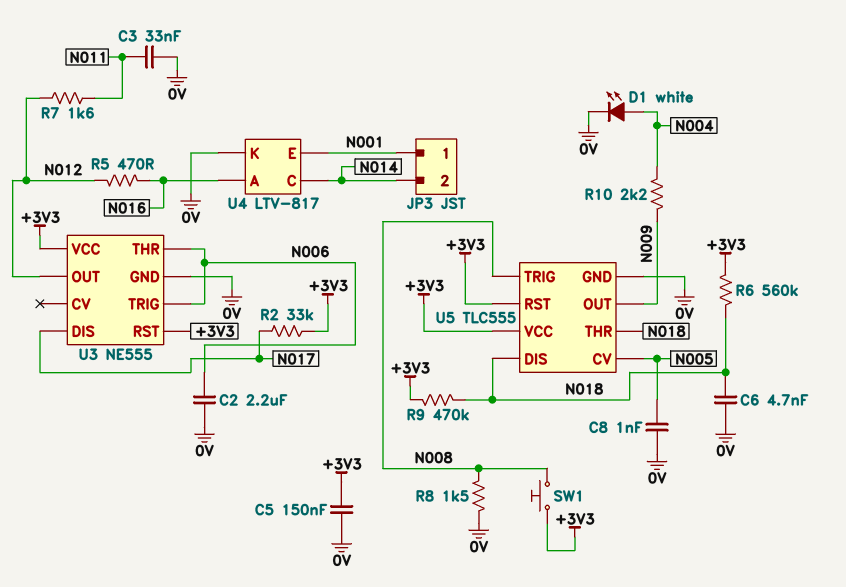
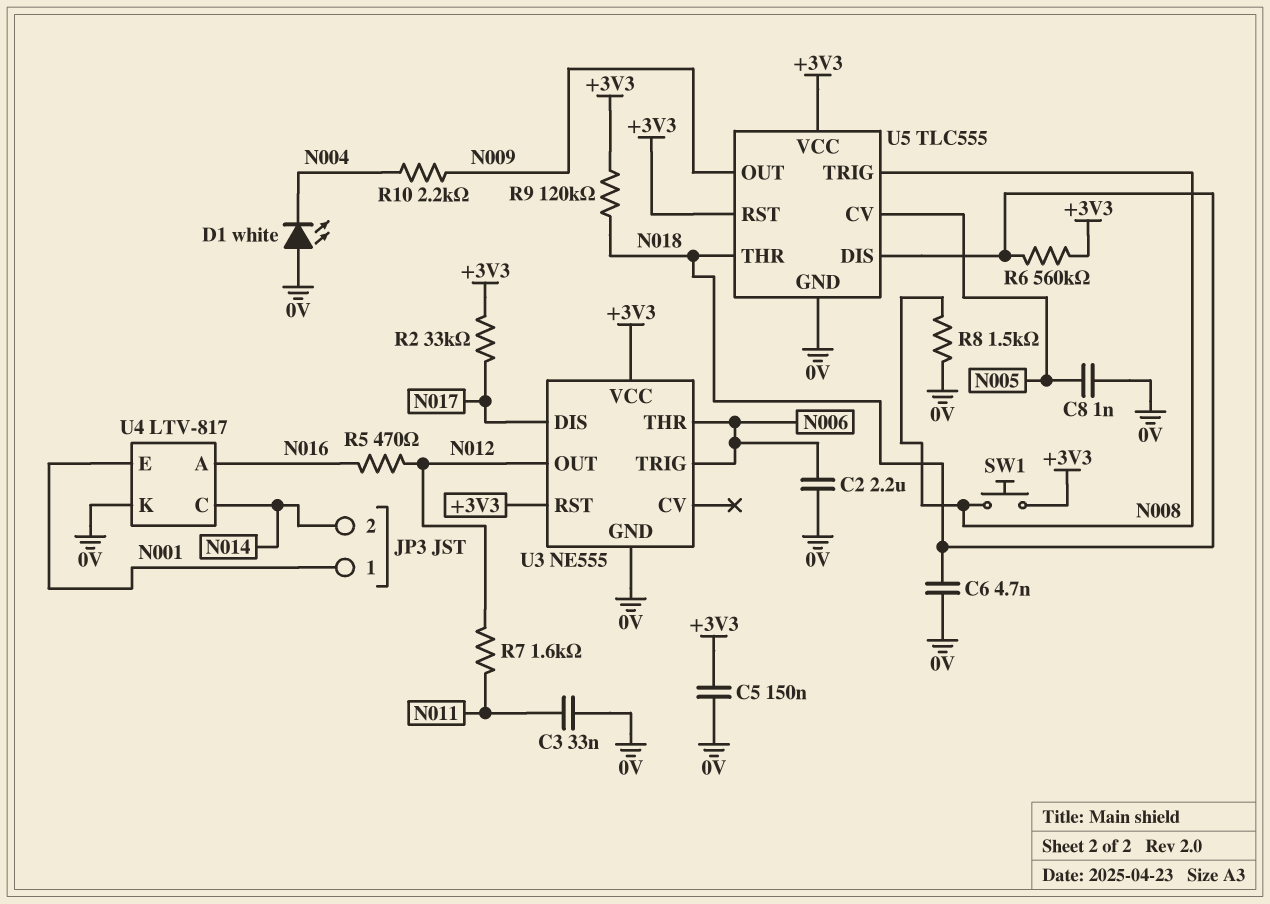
D1: LED white (A N004, K 0V) -> LED white (A 0V, K N004)
R9: 470k (+3V3, N018) -> 120k (+3V3, N018)

